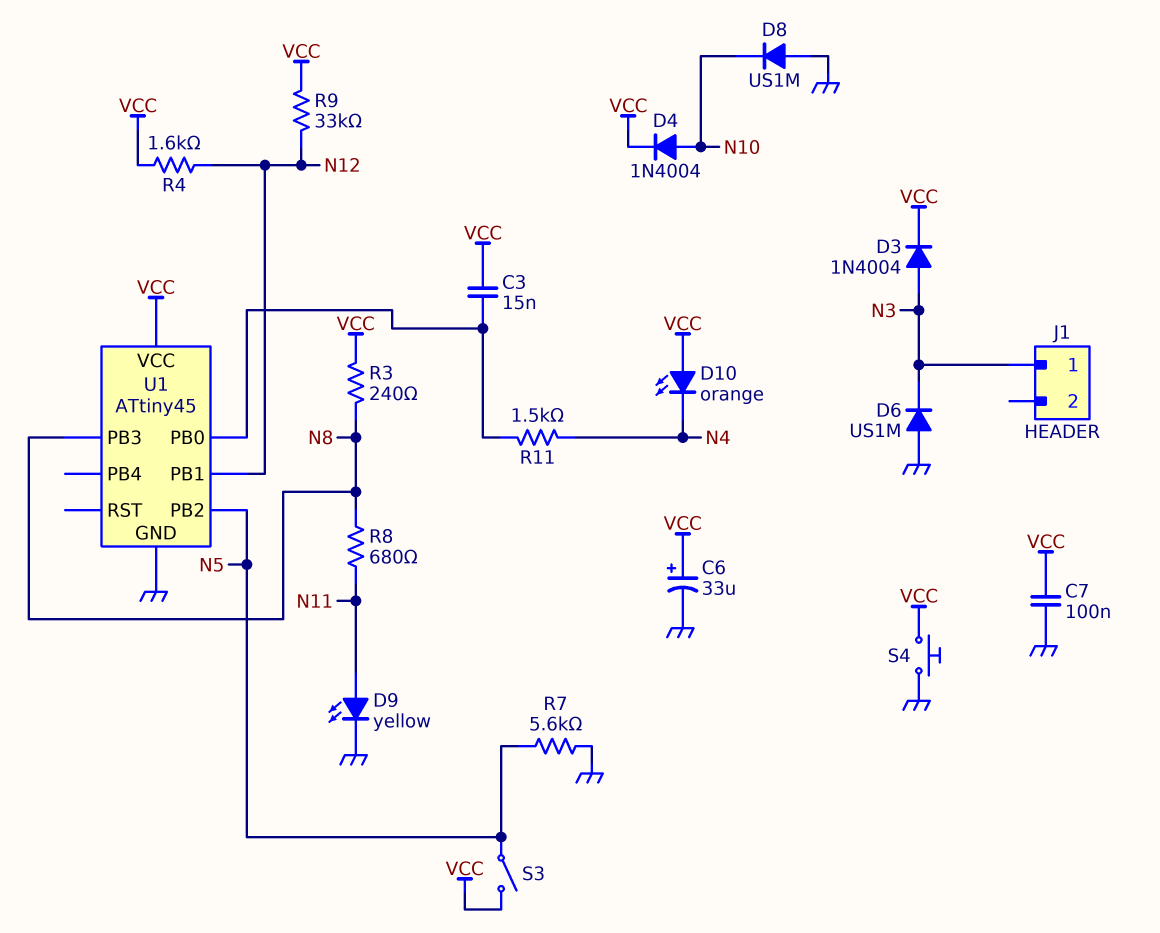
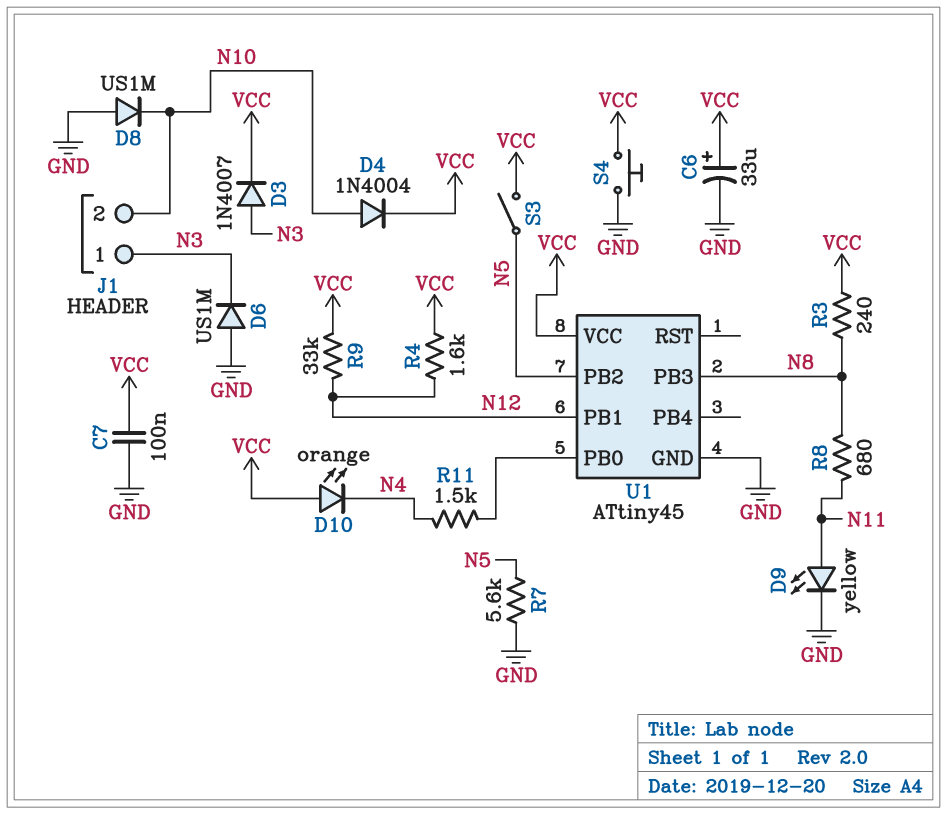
C3: 15nF (U1/PB0, VCC) -> none
D3: diode 1N4004 (A N3, K VCC) -> diode 1N4007 (A N3, K VCC)
J1 pin 2: none -> N10

